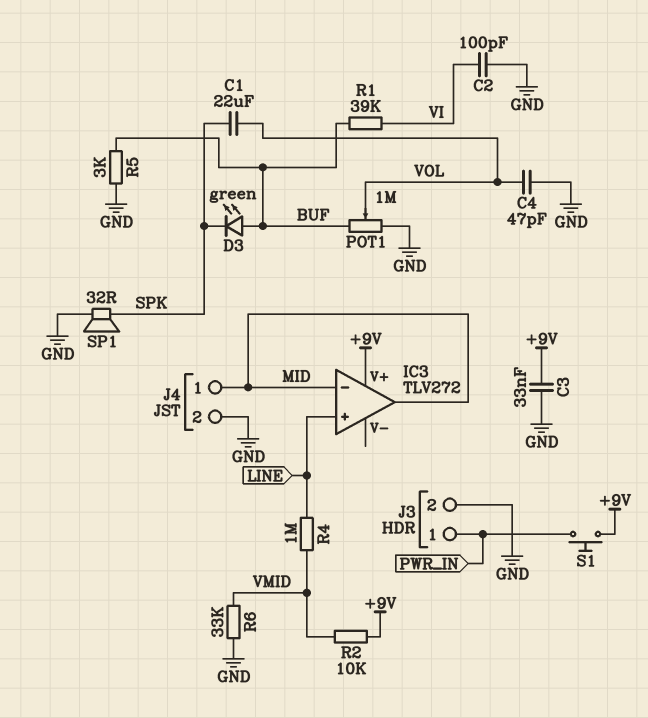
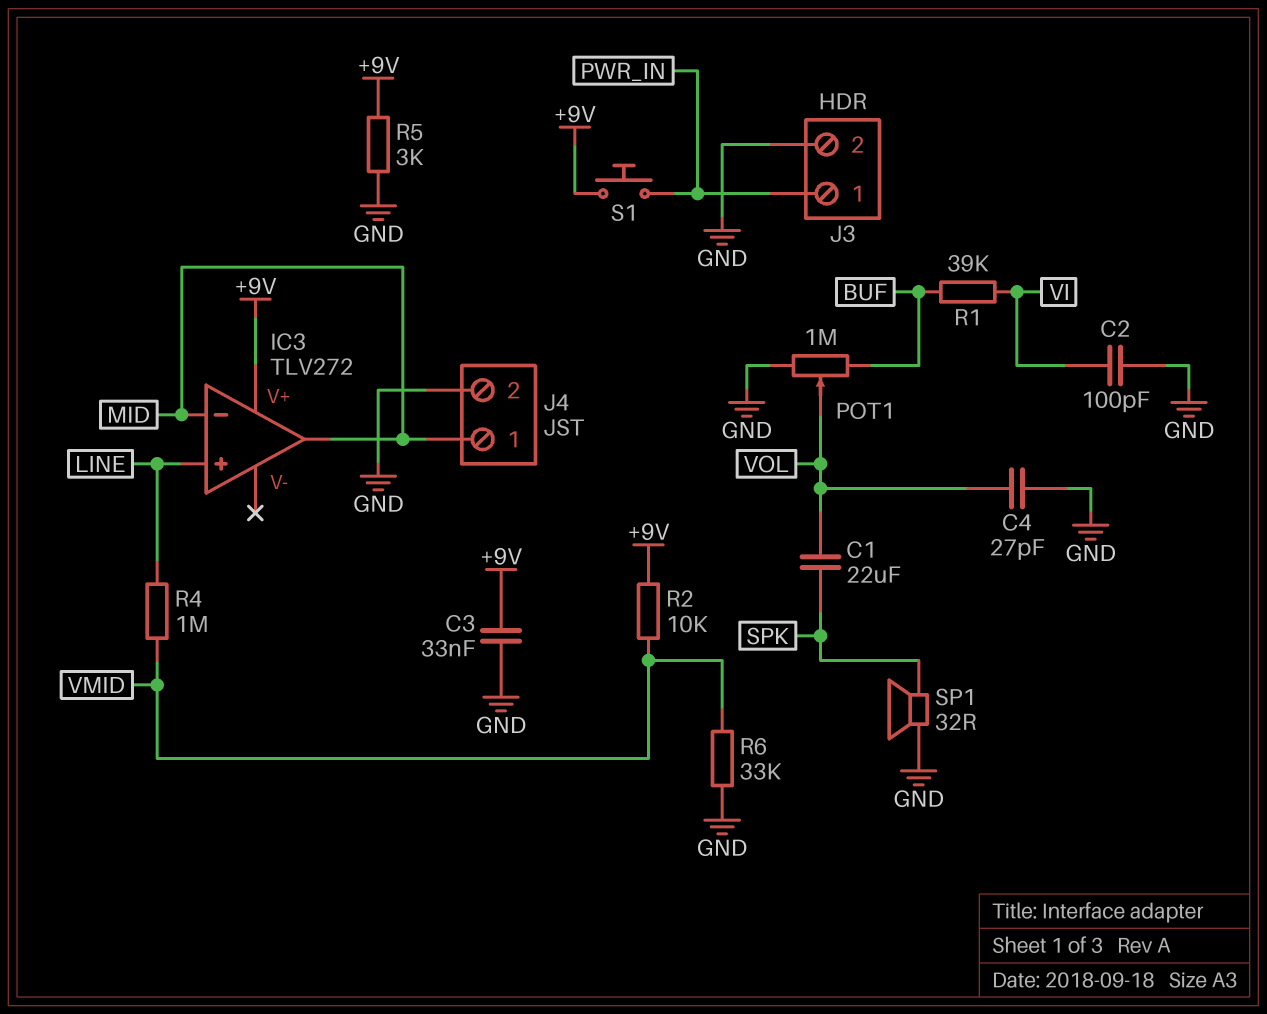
C4: 47pF (GND, VOL) -> 27pF (GND, VOL)
D3: LED green (A BUF, K SPK) -> none
R5: 3k (BUF, GND) -> 3k (+9V, GND)

